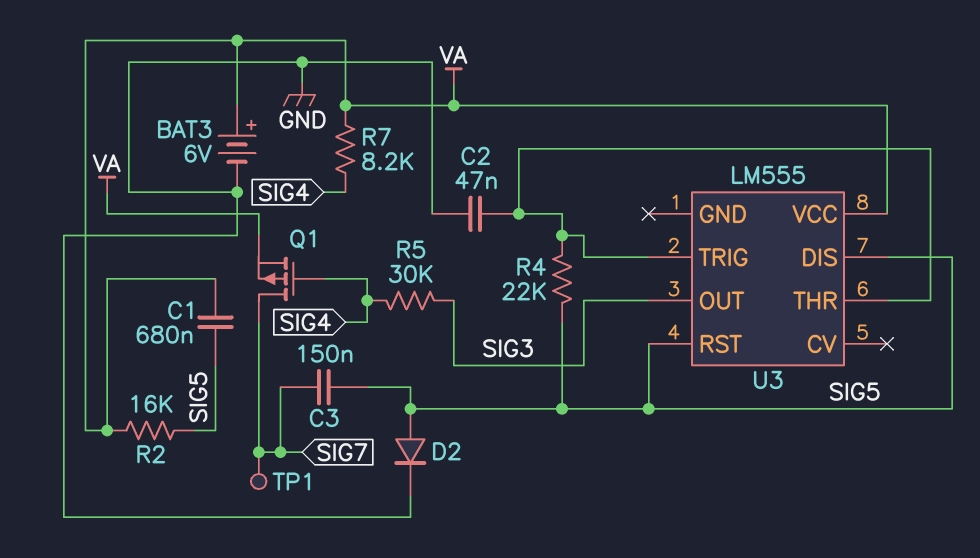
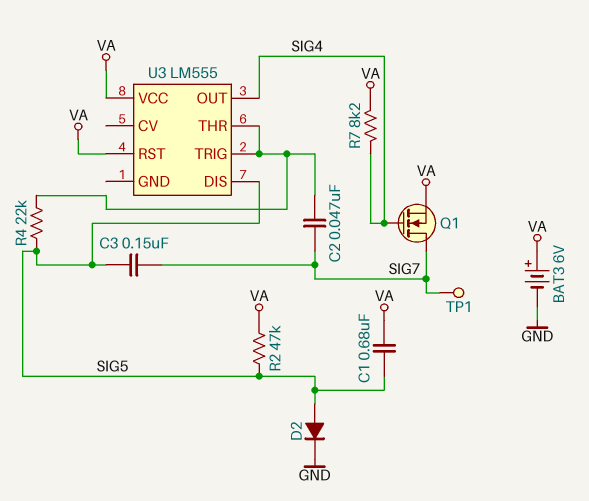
C2: 47nF (GND, U3/THR) -> 47nF (SIG7, U3/THR)
Q1: PMOS (G SIG4, D SIG7, S VA) -> NMOS (G SIG4, D SIG7, S VA)
R2: 16k (SIG5, VA) -> 47k (SIG5, VA)
R5: 30k (SIG3, SIG4) -> none
U3 pin OUT: SIG3 -> SIG4
U3 pin RST: SIG5 -> VA

